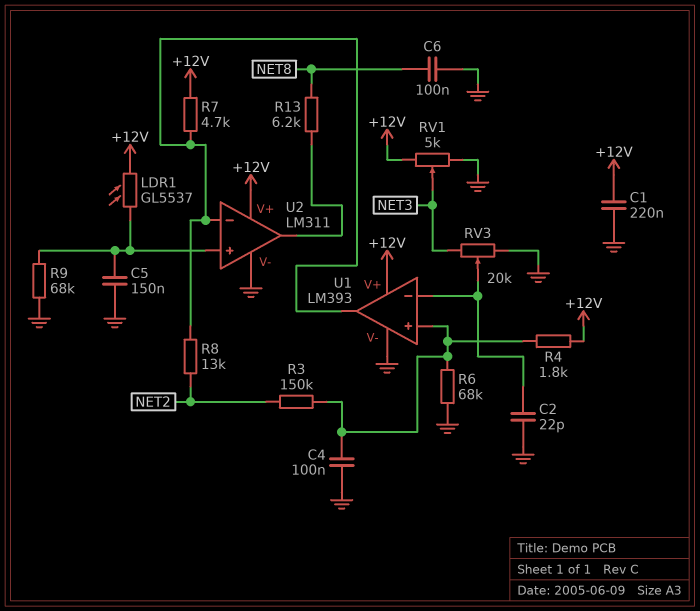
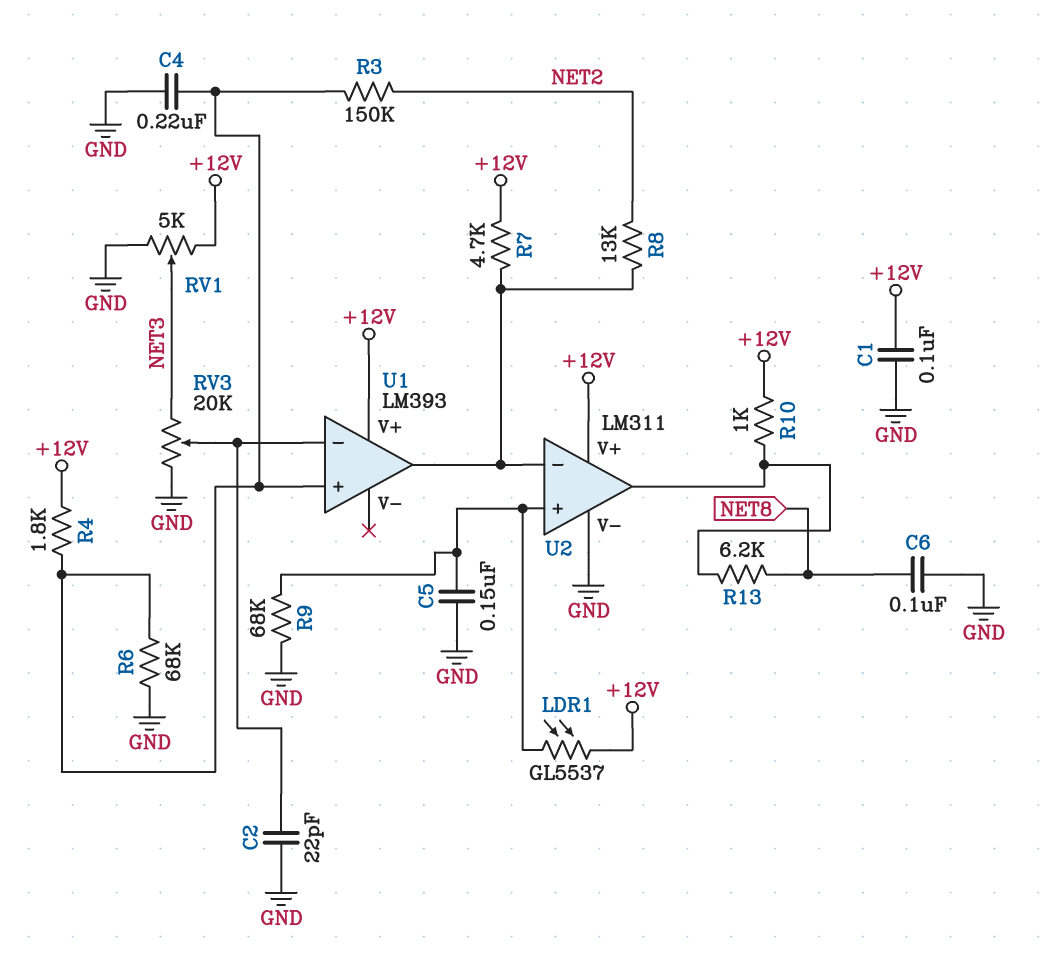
C1: 220nF (+12V, GND) -> 100nF (+12V, GND)
C4: 100nF (GND, U1/in+) -> 220nF (GND, U1/in+)
R10: none -> 1k (+12V, U2/out)
U1 pin V-: GND -> none

